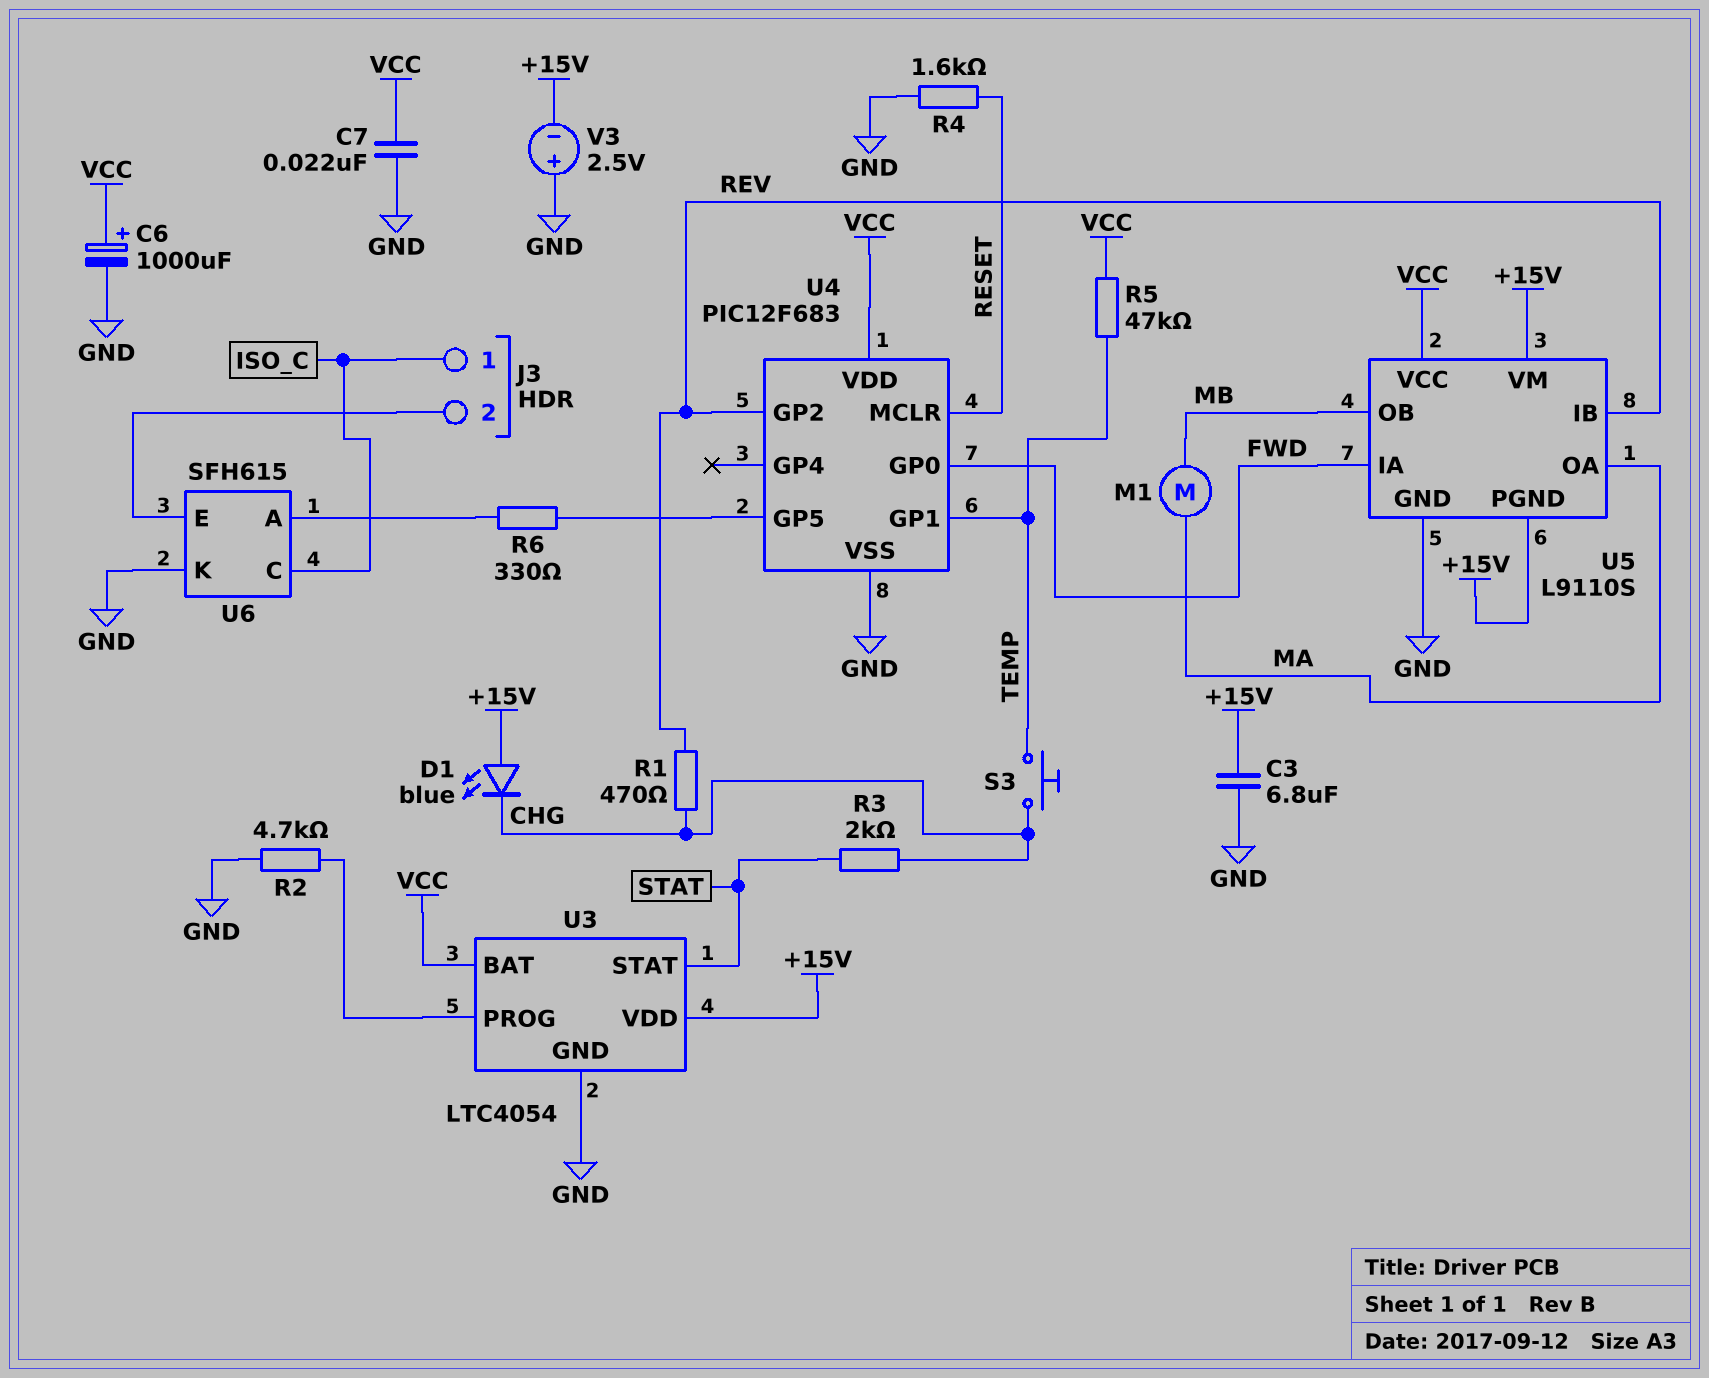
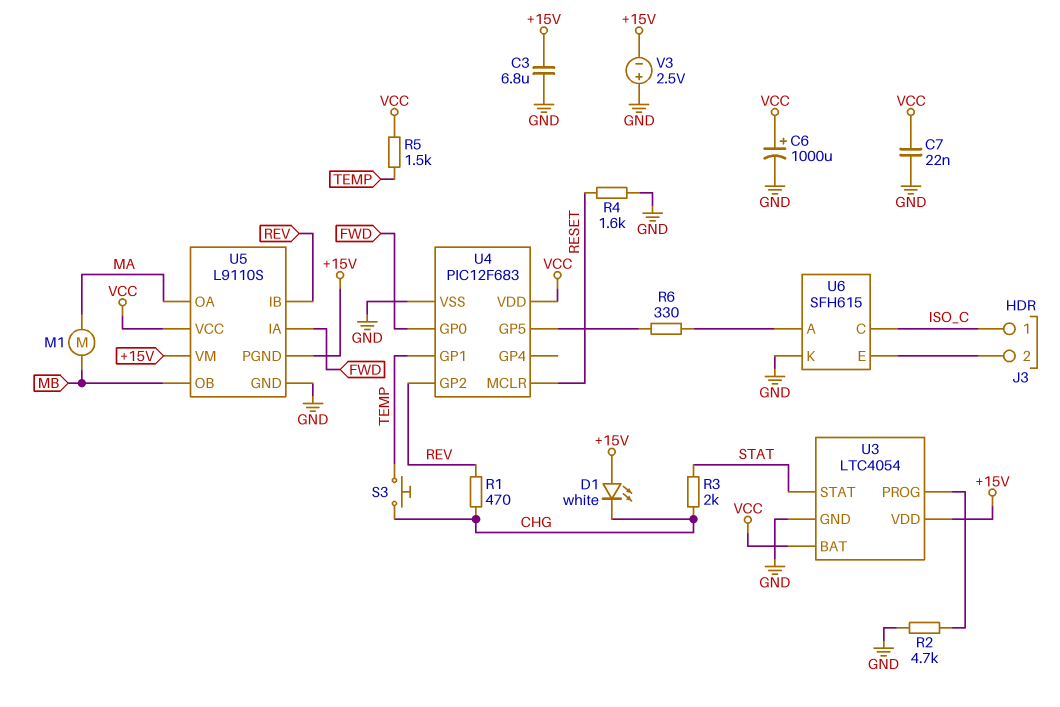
D1: LED blue (A +15V, K CHG) -> LED white (A +15V, K CHG)
R5: 47k (TEMP, VCC) -> 1.5k (TEMP, VCC)

